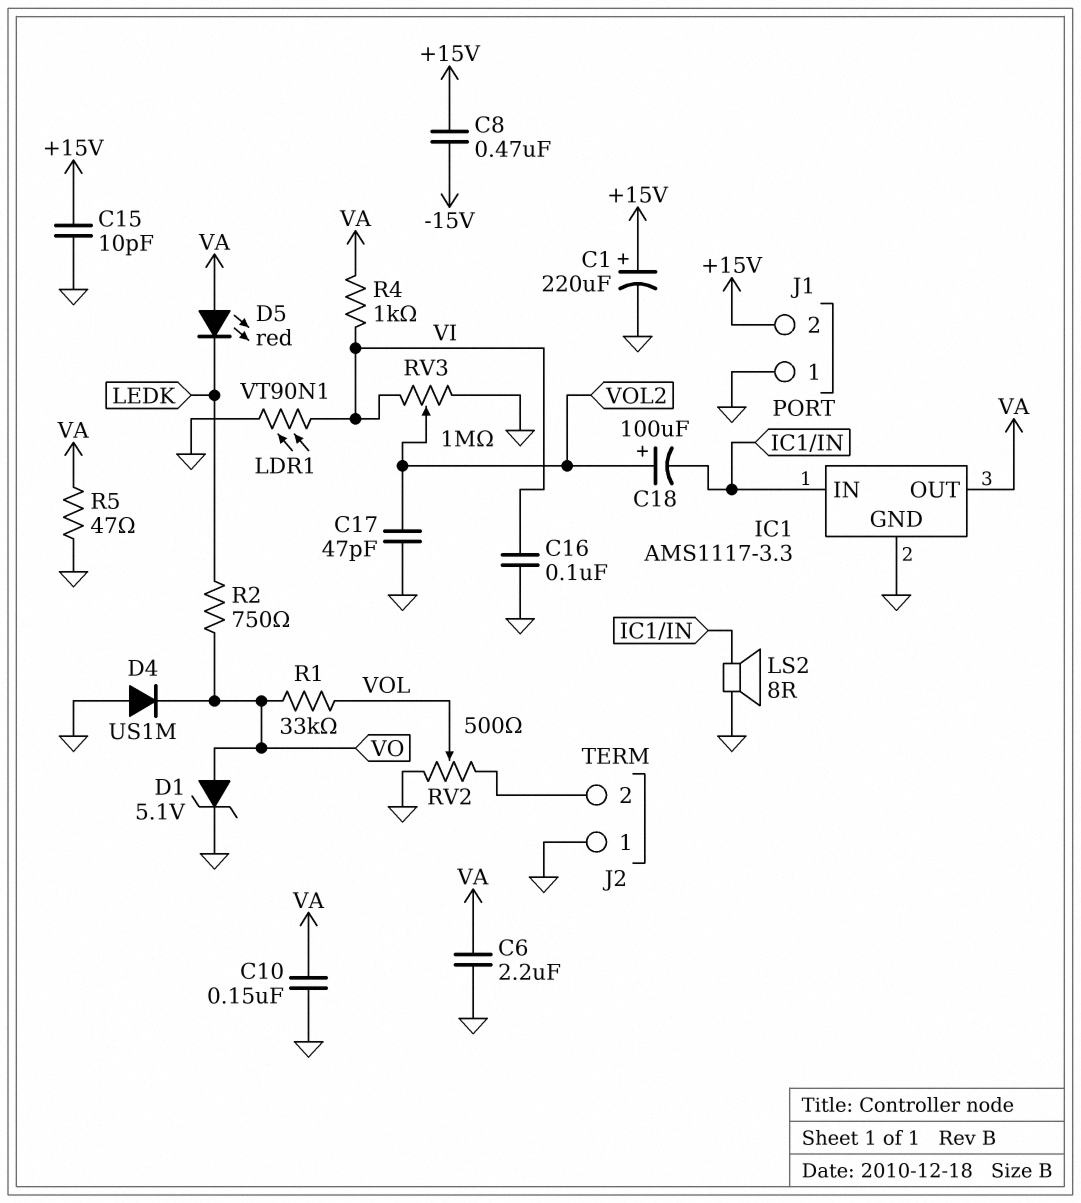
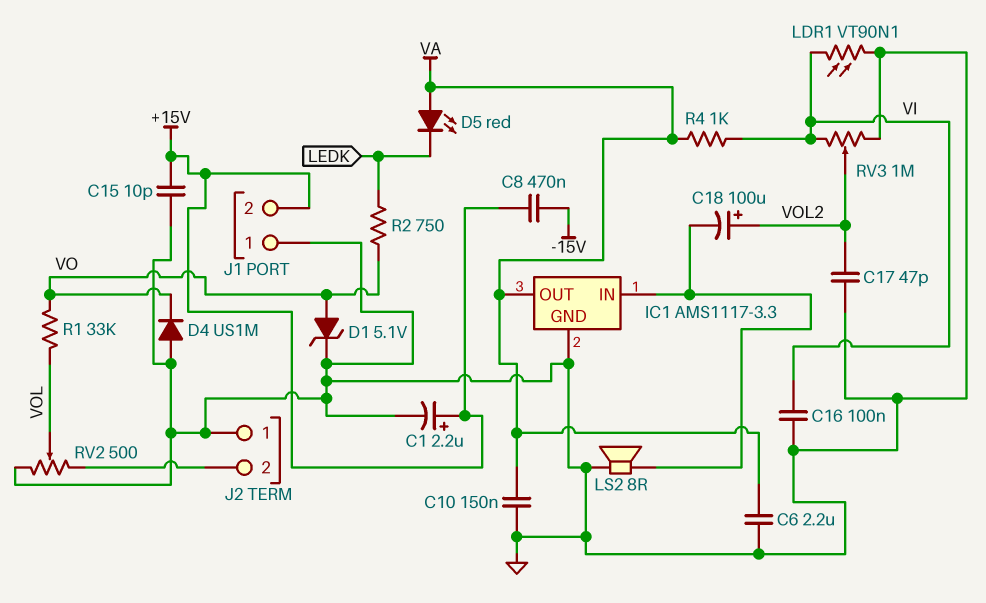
C1: 220uF (plus +15V, minus GND) -> 2.2uF (plus +15V, minus GND)
R5: 47 (GND, VA) -> none

